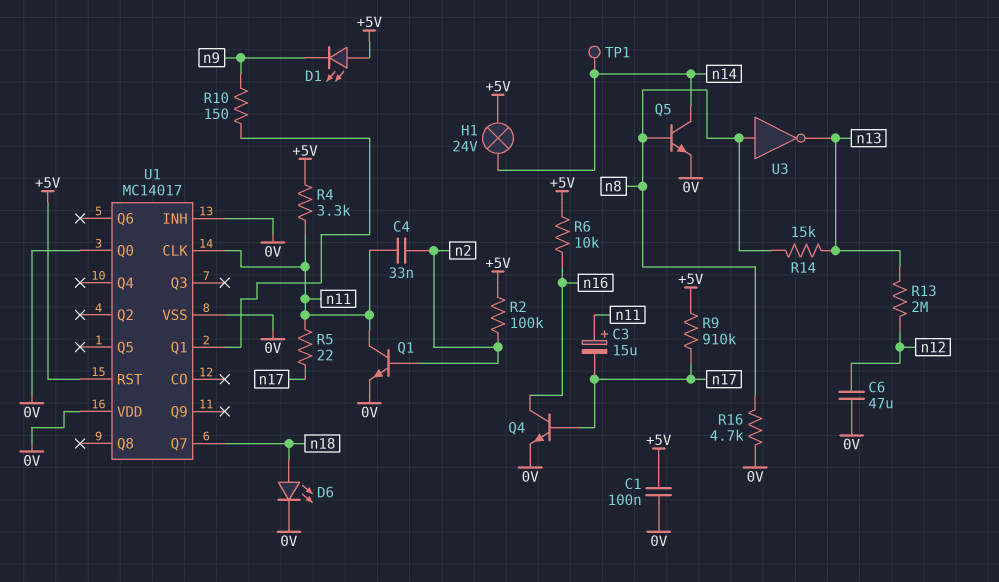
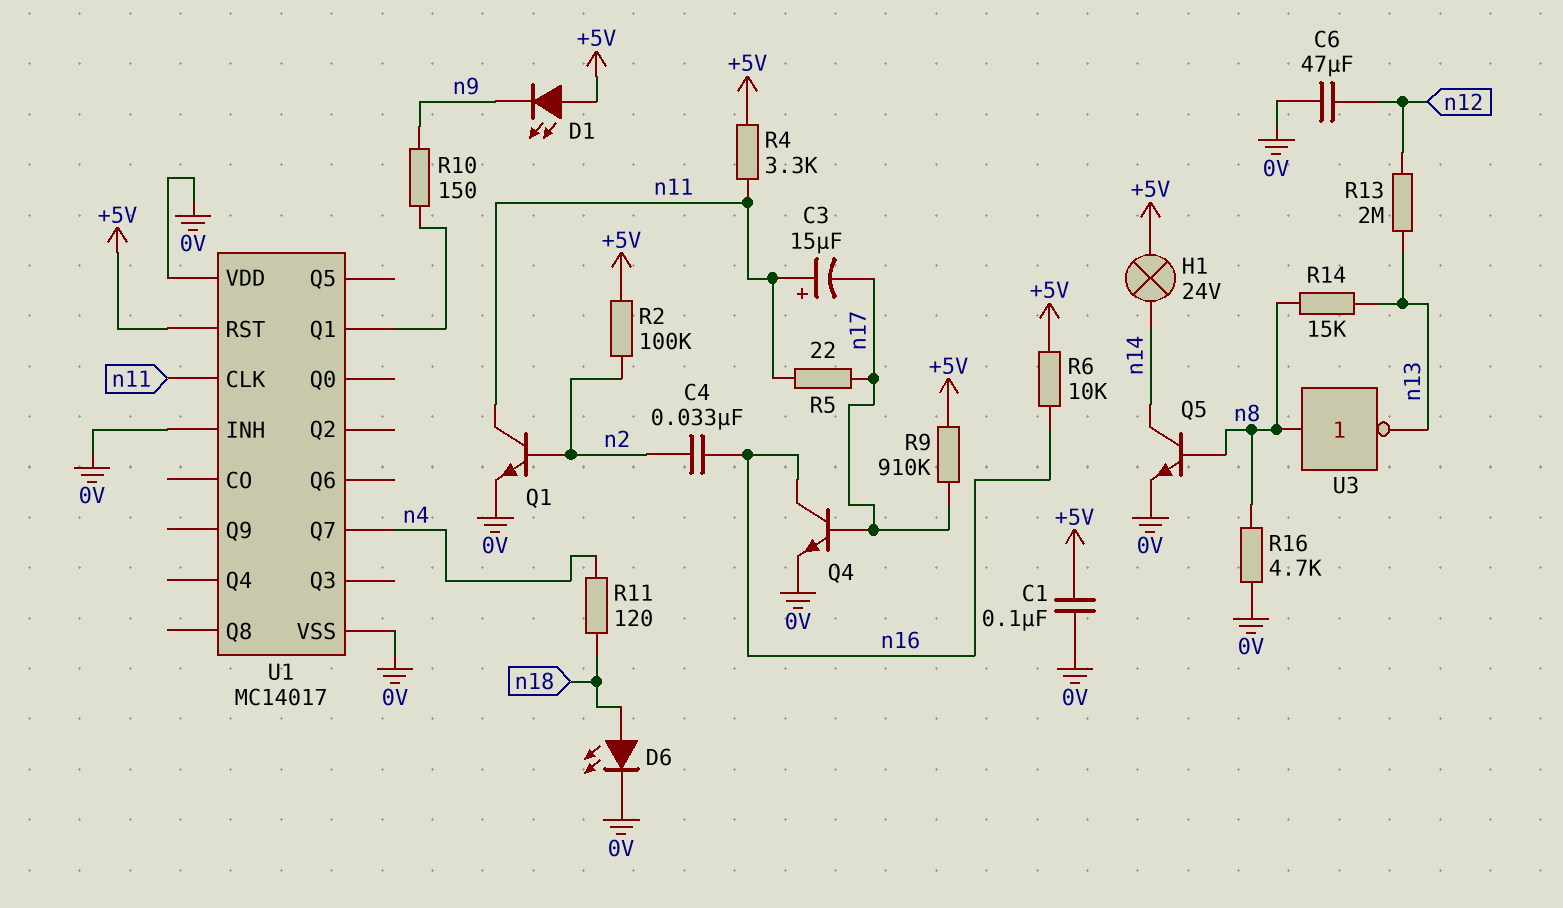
C4: 33nF (n2, n11) -> 33nF (n2, n16)
R11: none -> 120 (n4, n18)
TP1: test point (n14) -> none
U1 pin Q0: 0V -> none
U1 pin Q7: n18 -> n4

